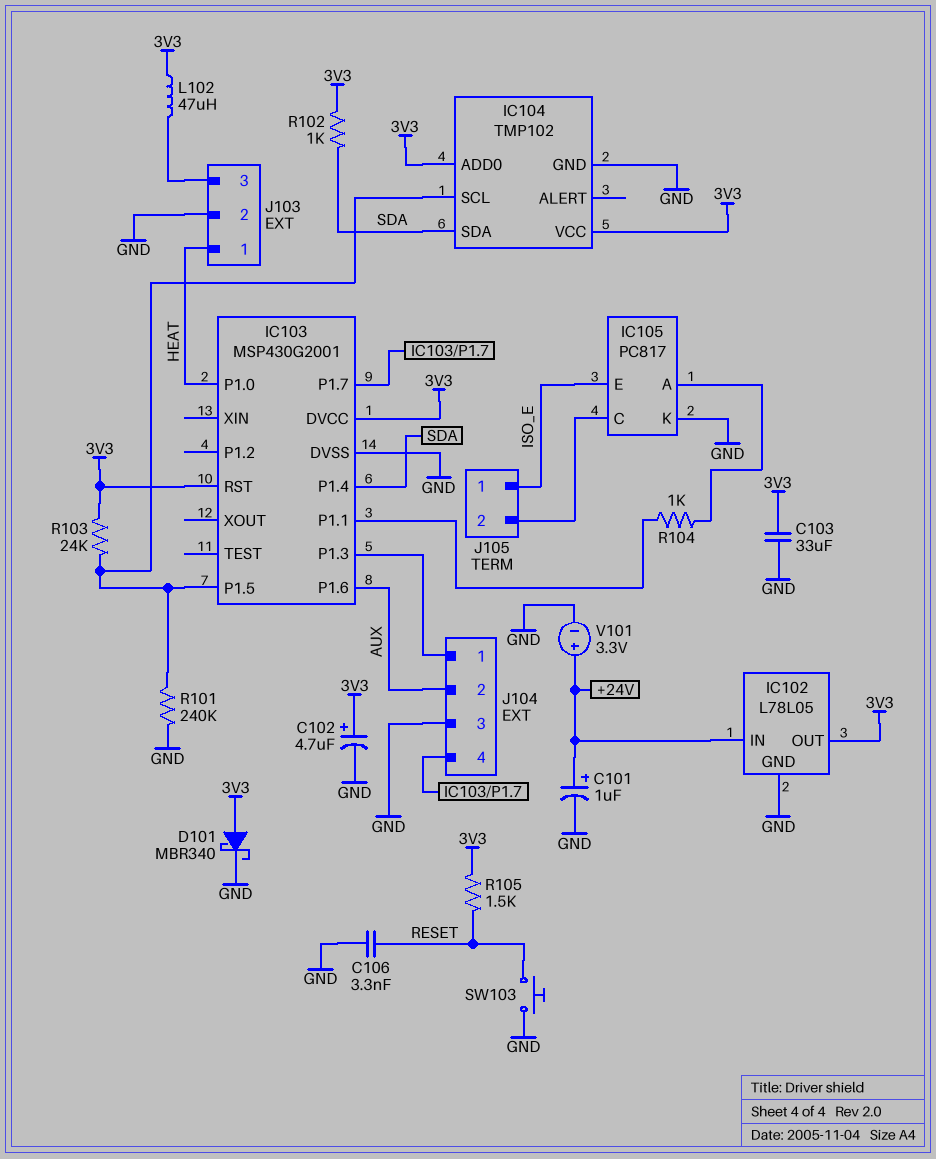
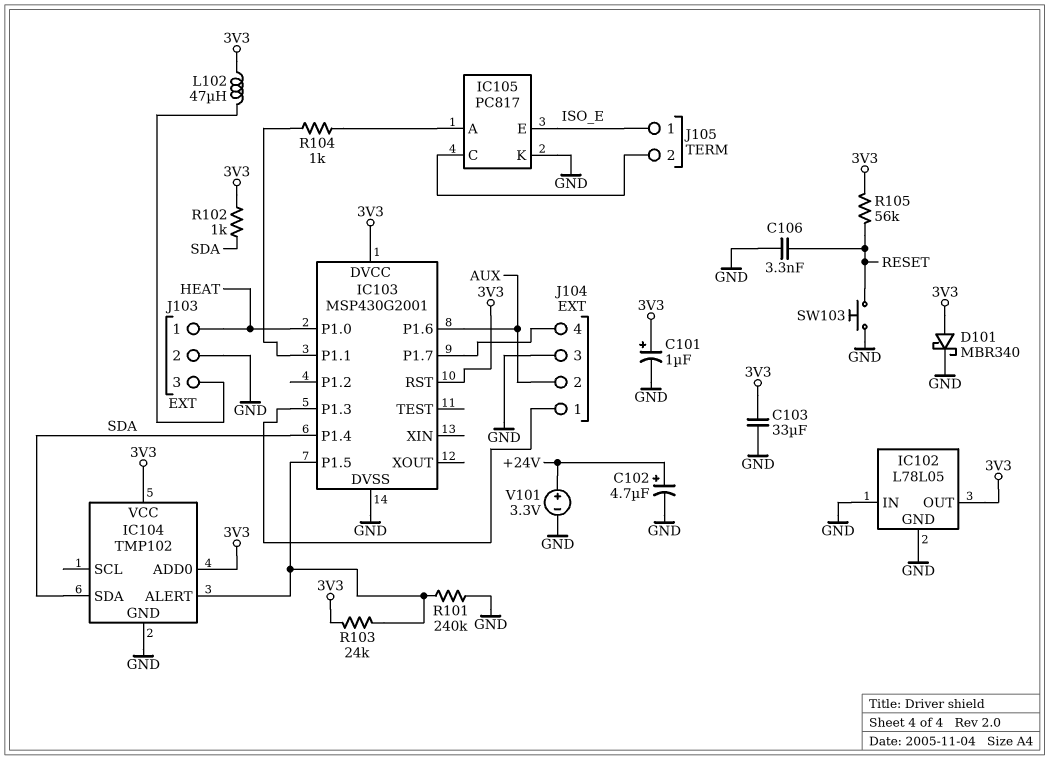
C101: 1uF (plus +24V, minus GND) -> 1uF (plus 3V3, minus GND)
C102: 4.7uF (plus 3V3, minus GND) -> 4.7uF (plus +24V, minus GND)
IC102 pin IN: +24V -> GND
IC104 pin ALERT: none -> IC103/P1.5
IC104 pin SCL: IC103/P1.5 -> none
R105: 1.5k (3V3, RESET) -> 56k (3V3, RESET)

